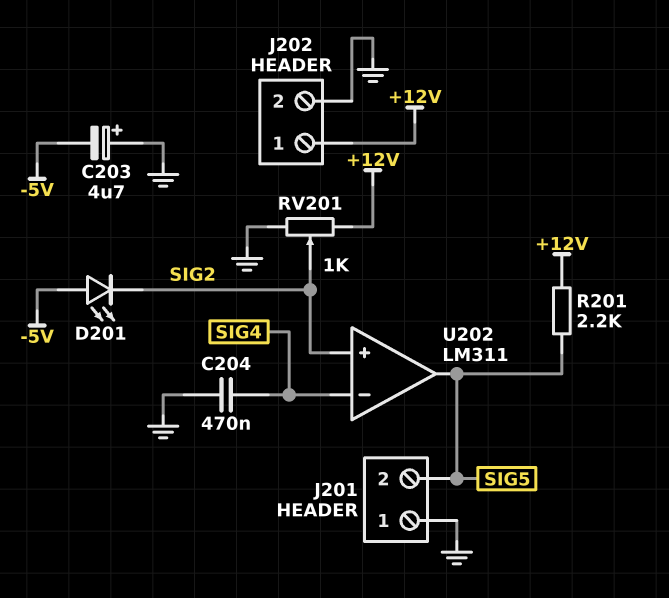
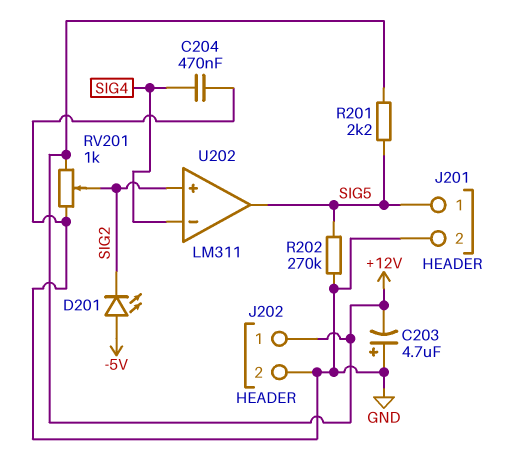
C203: 4.7uF (plus GND, minus -5V) -> 4.7uF (plus GND, minus +12V)
J201 pin 1: GND -> SIG5
J201 pin 2: SIG5 -> GND
R202: none -> 270k (GND, SIG5)

